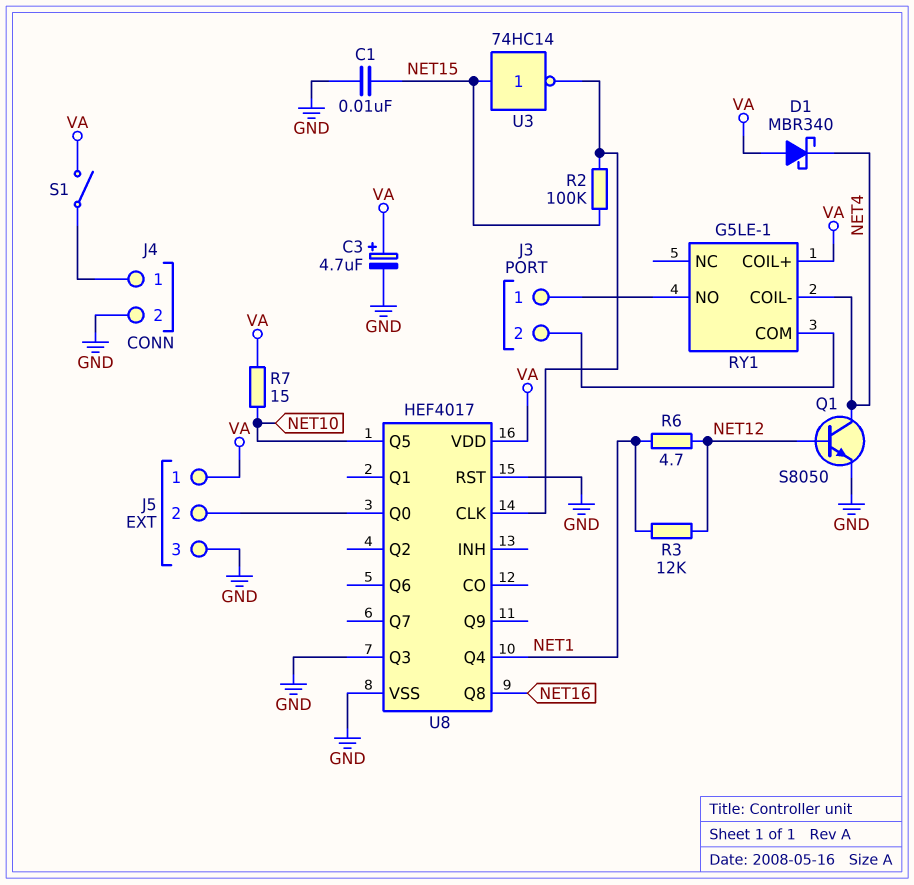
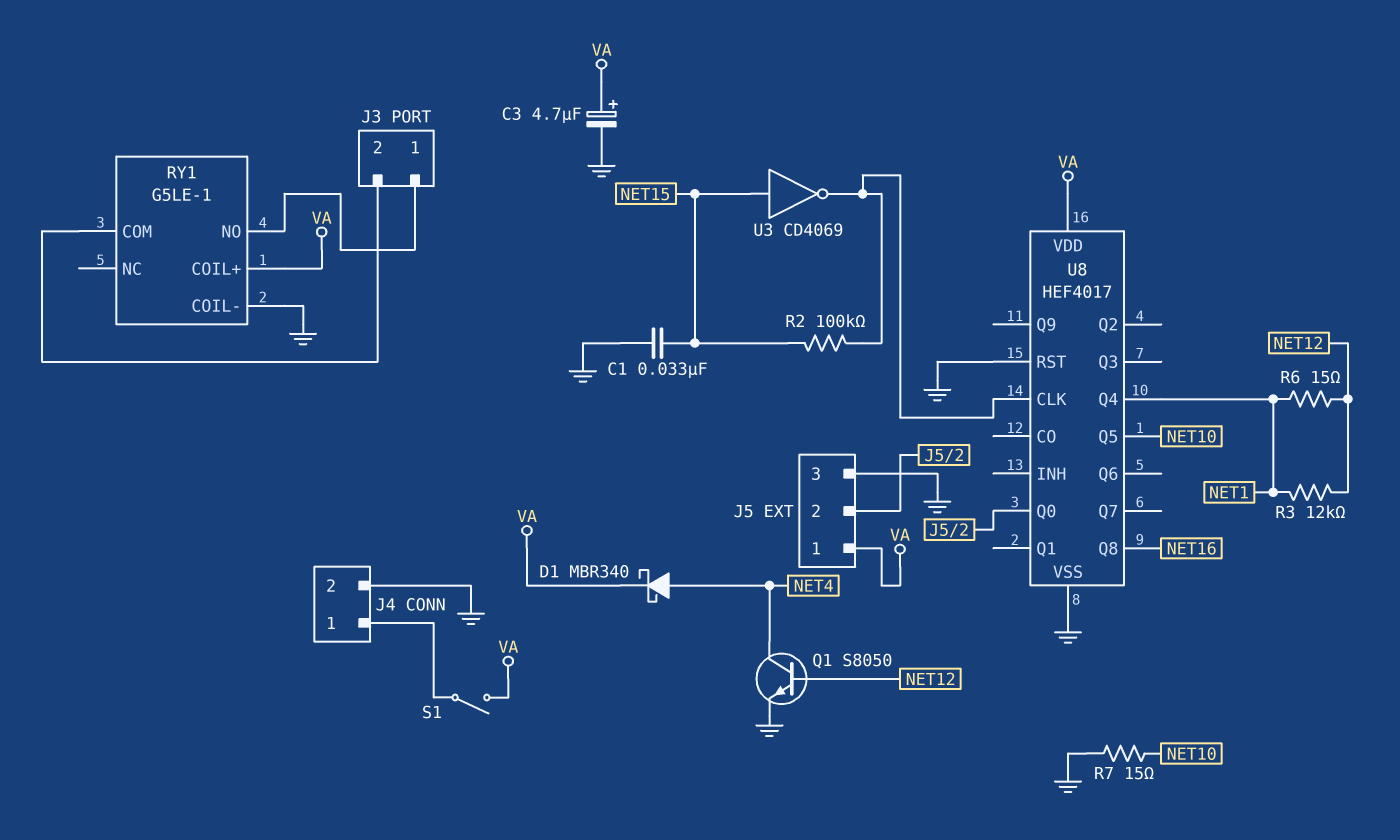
C1: 10nF (GND, NET15) -> 33nF (GND, NET15)
D1: schottky MBR340 (A VA, K NET4) -> schottky MBR340 (A NET4, K VA)
R6: 4.7 (NET1, NET12) -> 15 (NET1, NET12)
R7: 15 (NET10, VA) -> 15 (GND, NET10)
RY1 pin COIL-: NET4 -> GND
U3: NOT 74HC14 (in NET15, out U8/CLK) -> NOT CD4069 (in NET15, out U8/CLK)
U8 pin Q3: GND -> none

